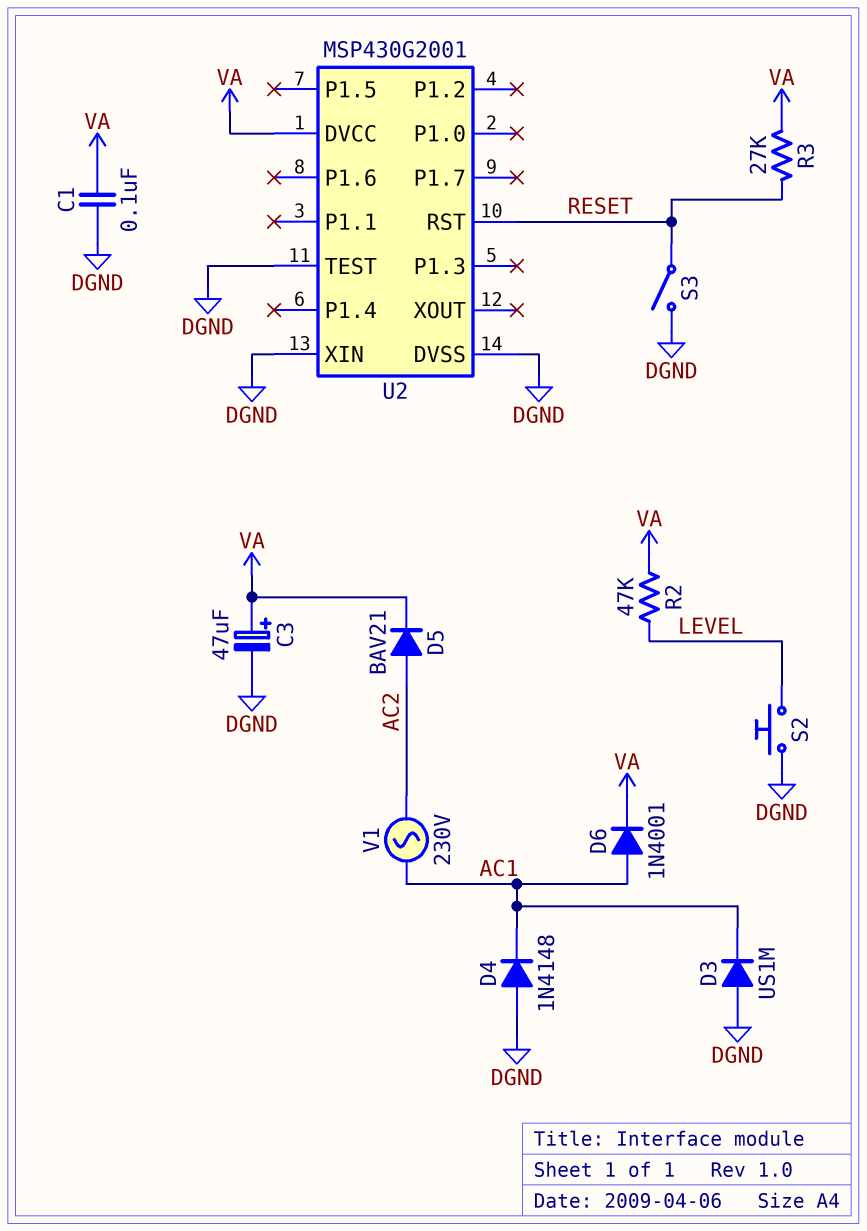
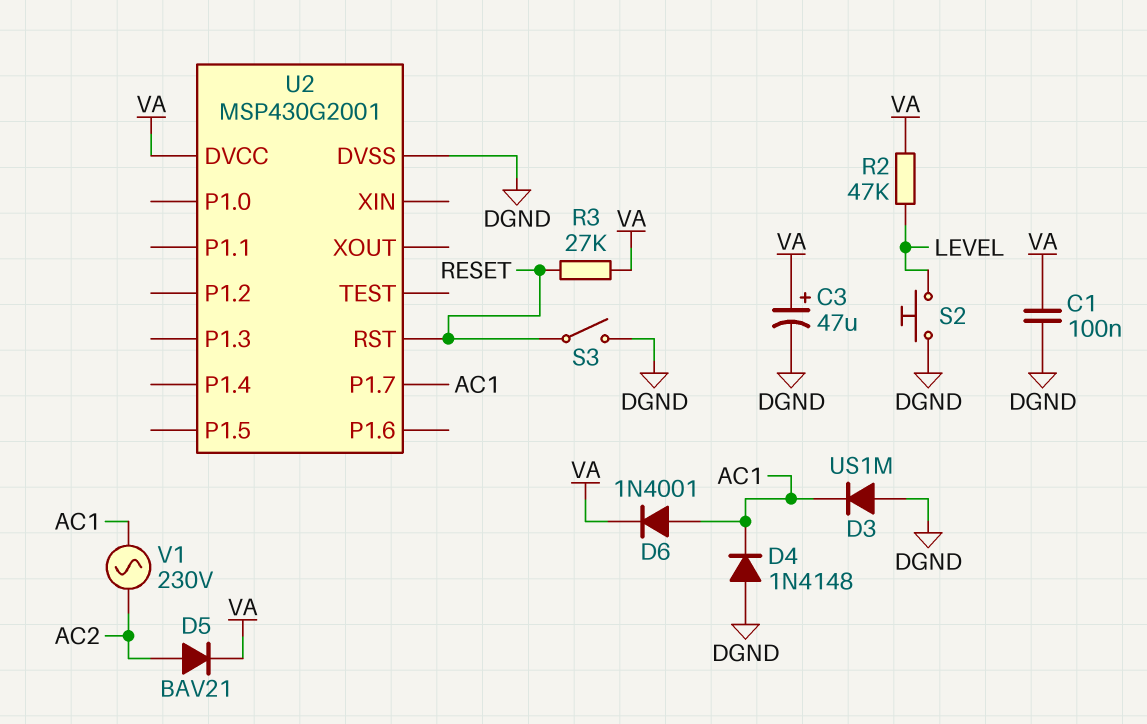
U2 pin P1.7: none -> AC1
U2 pin TEST: DGND -> none
U2 pin XIN: DGND -> none

